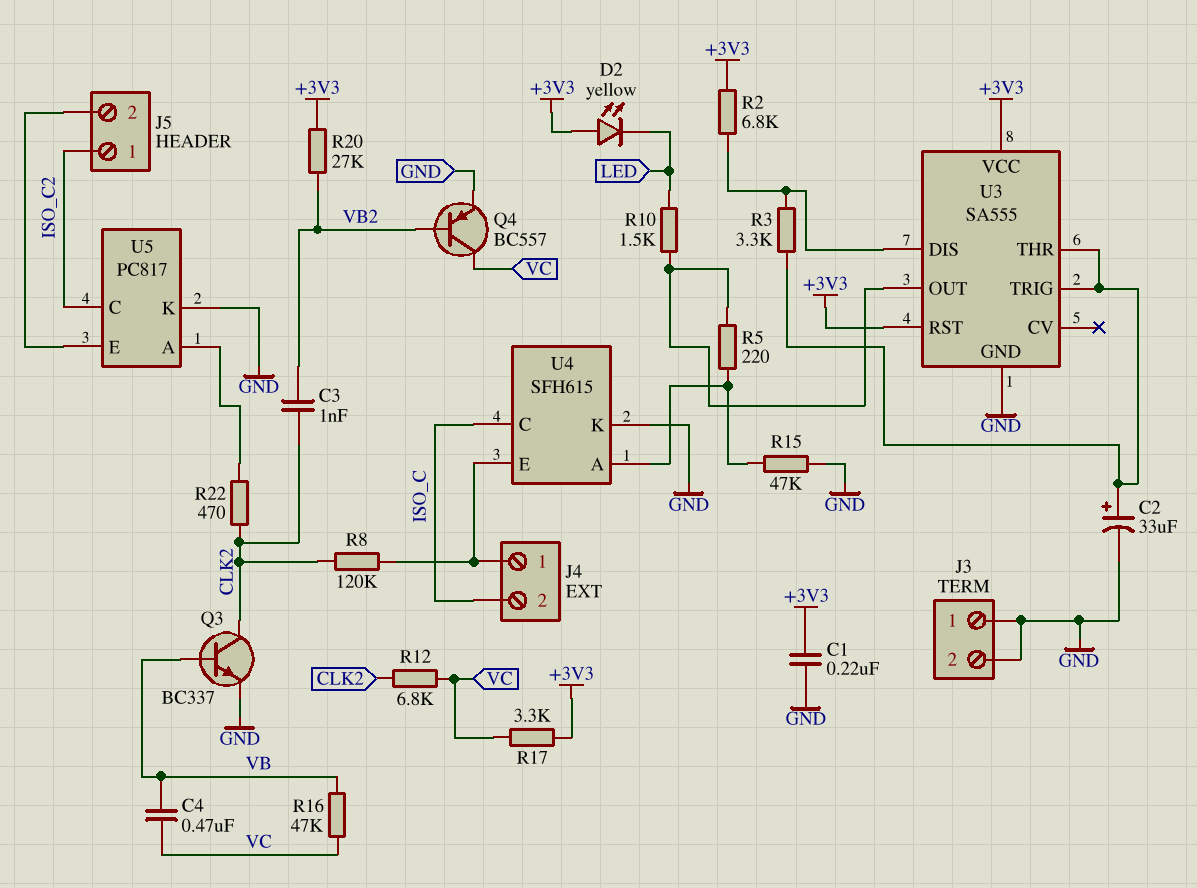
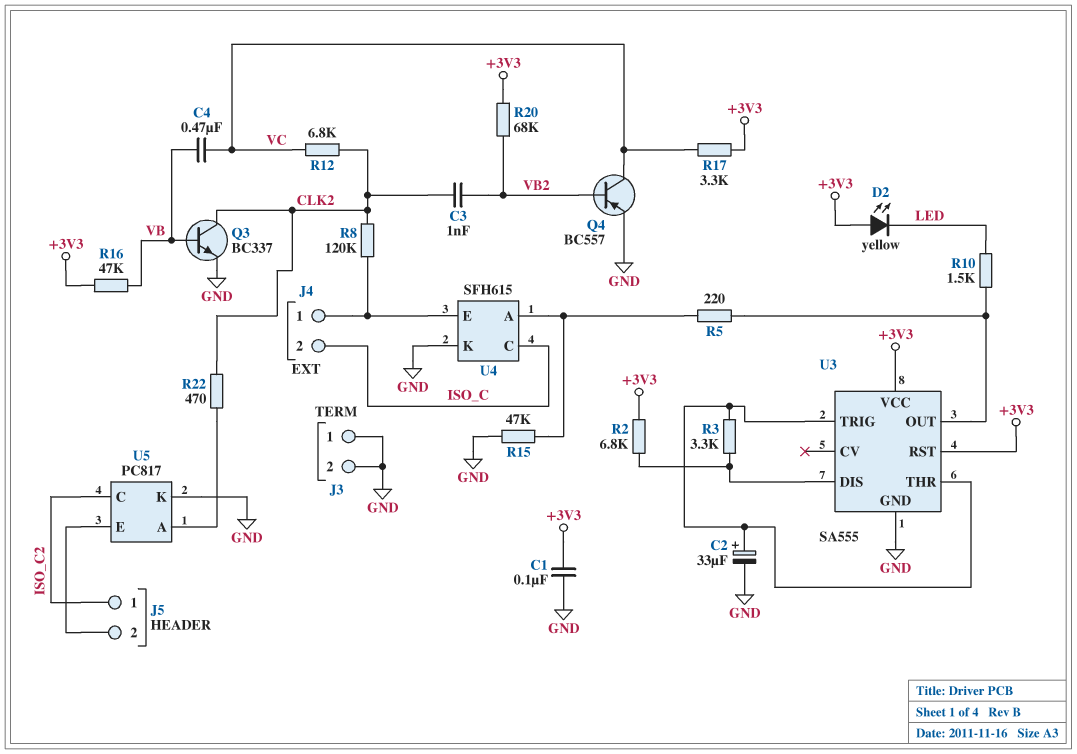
C1: 220nF (+3V3, GND) -> 100nF (+3V3, GND)
R16: 47k (VB, VC) -> 47k (+3V3, VB)
R20: 27k (+3V3, VB2) -> 68k (+3V3, VB2)

